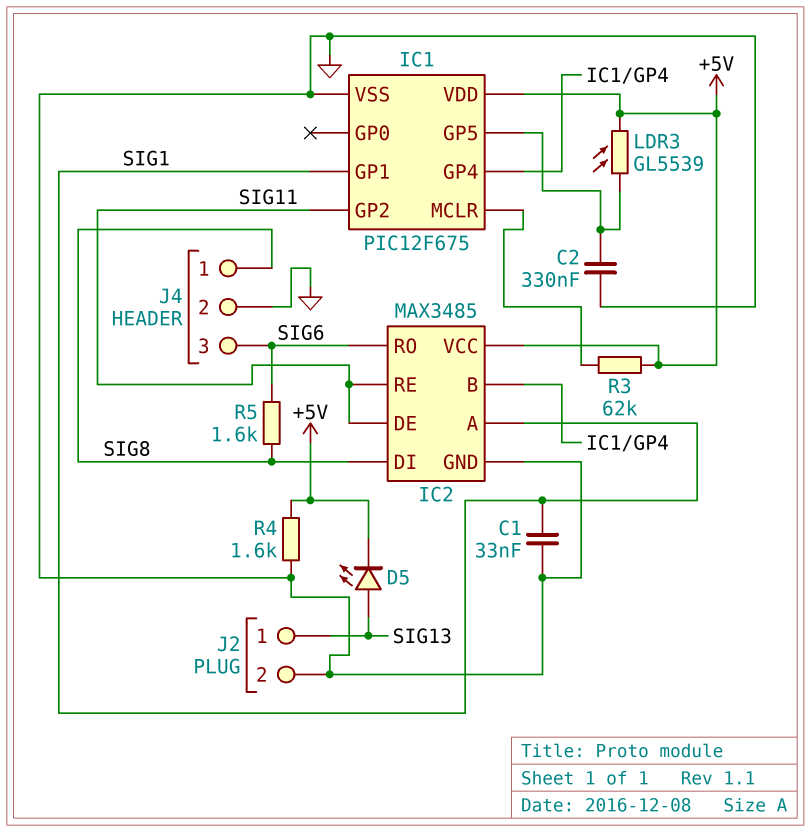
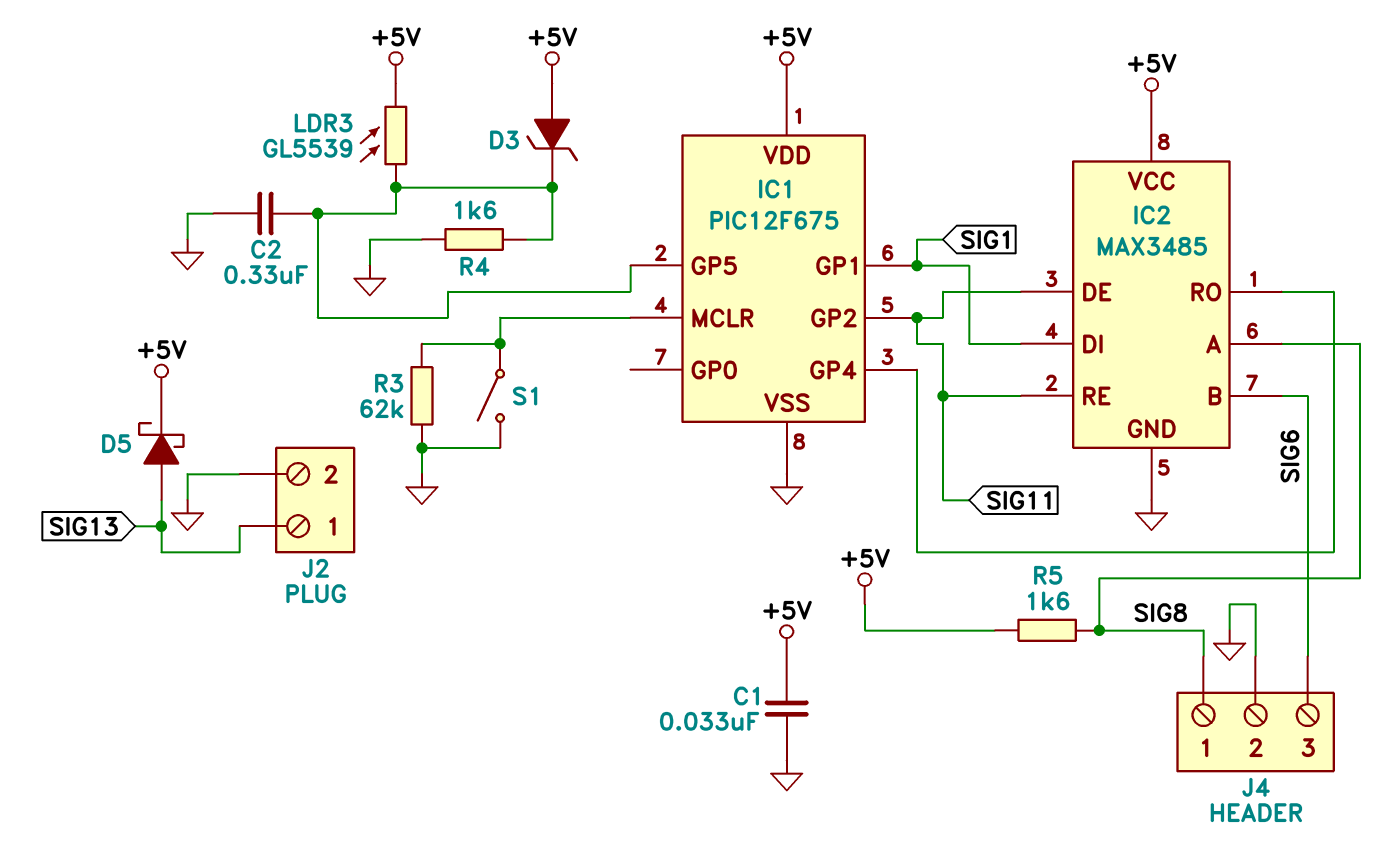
C1: 33nF (GND, SIG1) -> 33nF (+5V, GND)
D3: none -> zener (A +5V, K IC1/GP5)
D5: LED (A SIG13, K +5V) -> schottky (A SIG13, K +5V)
IC2 pin A: SIG1 -> SIG8
IC2 pin B: IC1/GP4 -> SIG6
IC2 pin DI: SIG8 -> SIG1
IC2 pin RO: SIG6 -> IC1/GP4
R3: 62k (+5V, IC1/MCLR) -> 62k (GND, IC1/MCLR)
R4: 1.6k (+5V, GND) -> 1.6k (GND, IC1/GP5)
R5: 1.6k (SIG6, SIG8) -> 1.6k (+5V, SIG8)
S1: none -> switch (GND, IC1/MCLR)

